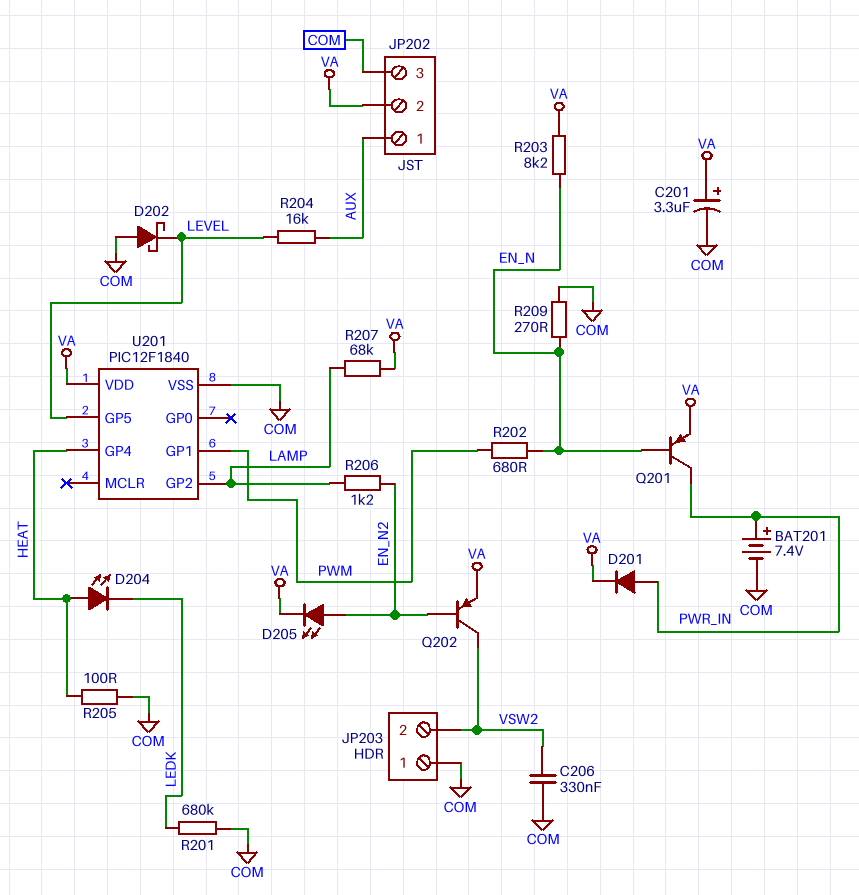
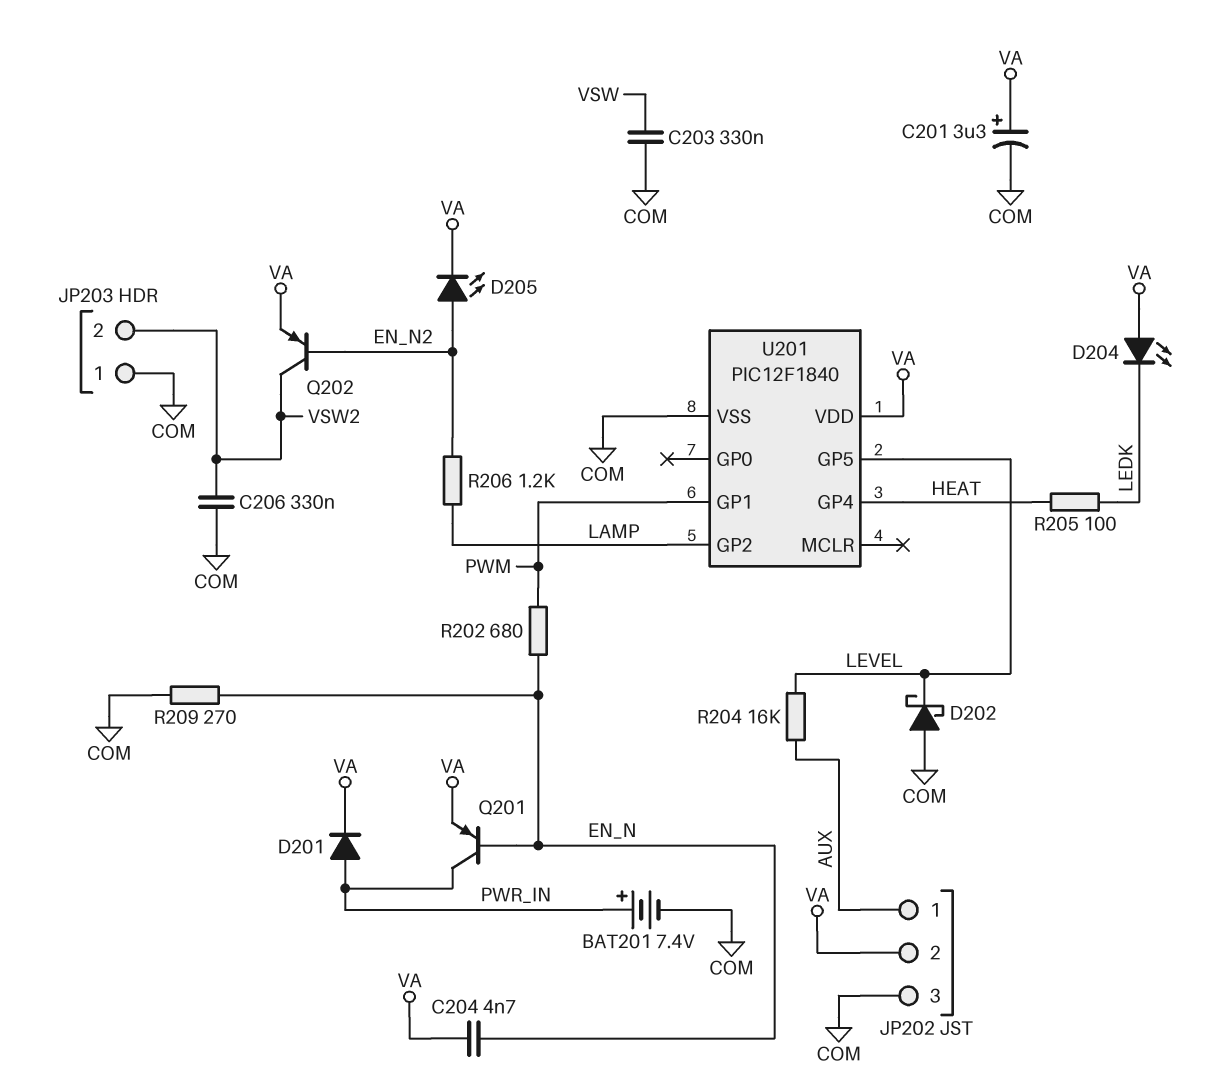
C203: none -> 330nF (COM, VSW)
C204: none -> 4.7nF (EN_N, VA)
D204: LED (A HEAT, K LEDK) -> LED (A VA, K LEDK)
R201: 680k (COM, LEDK) -> none
R203: 8.2k (EN_N, VA) -> none
R205: 100 (COM, HEAT) -> 100 (HEAT, LEDK)
R207: 68k (LAMP, VA) -> none

